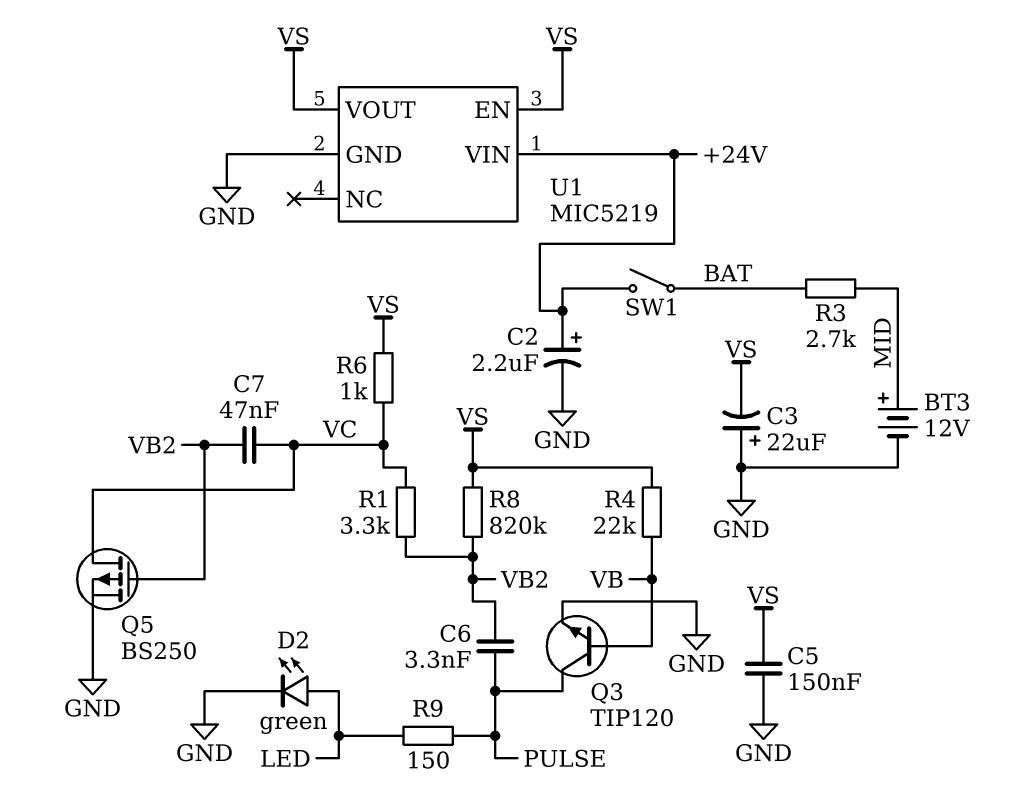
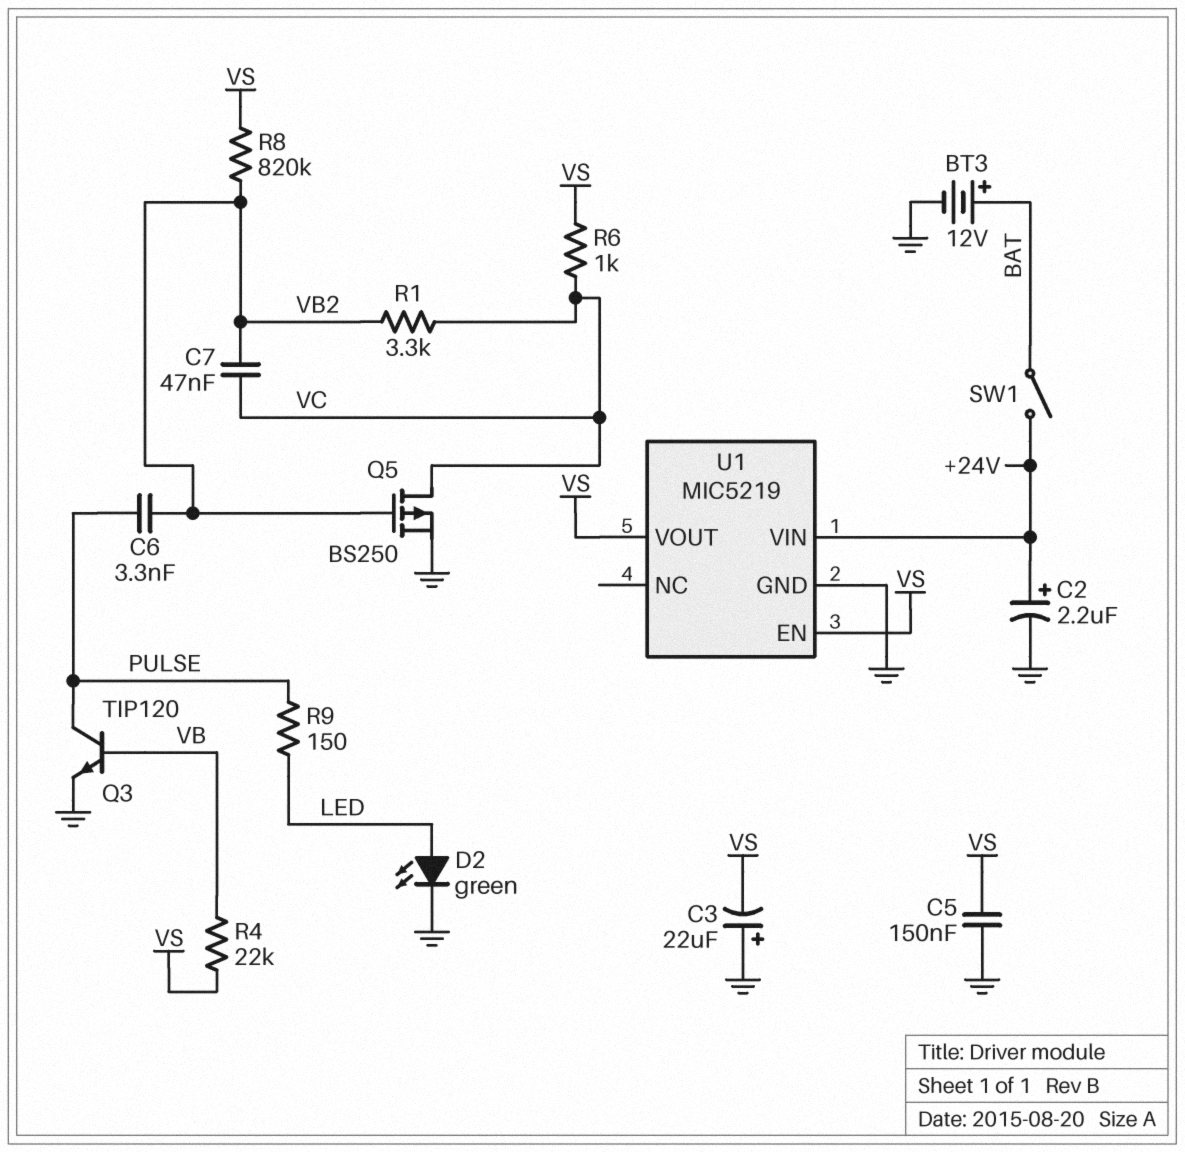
BT3: 12V (plus MID, minus GND) -> 12V (plus BAT, minus GND)
R3: 2.7k (BAT, MID) -> none

